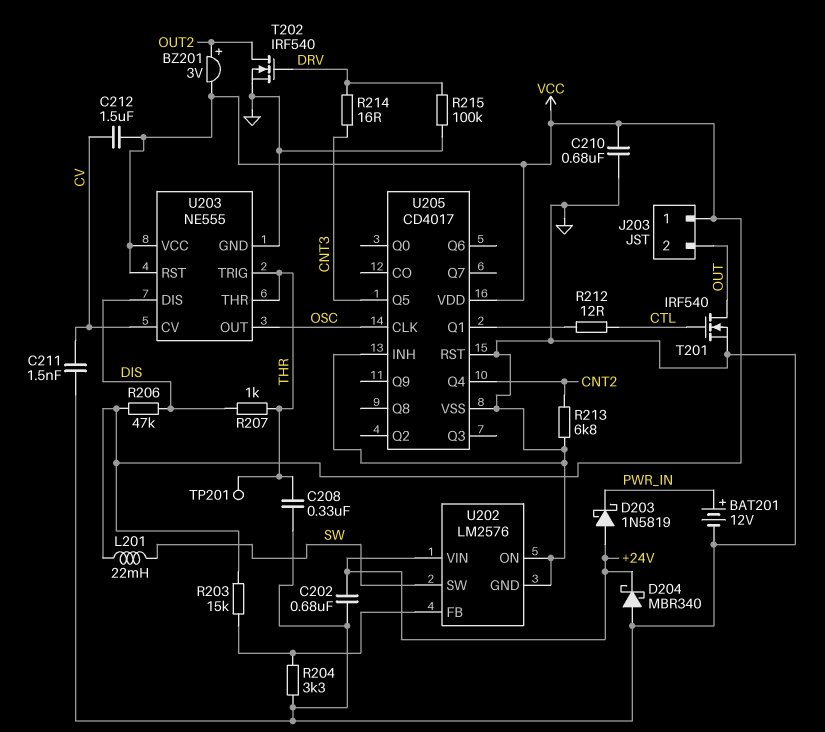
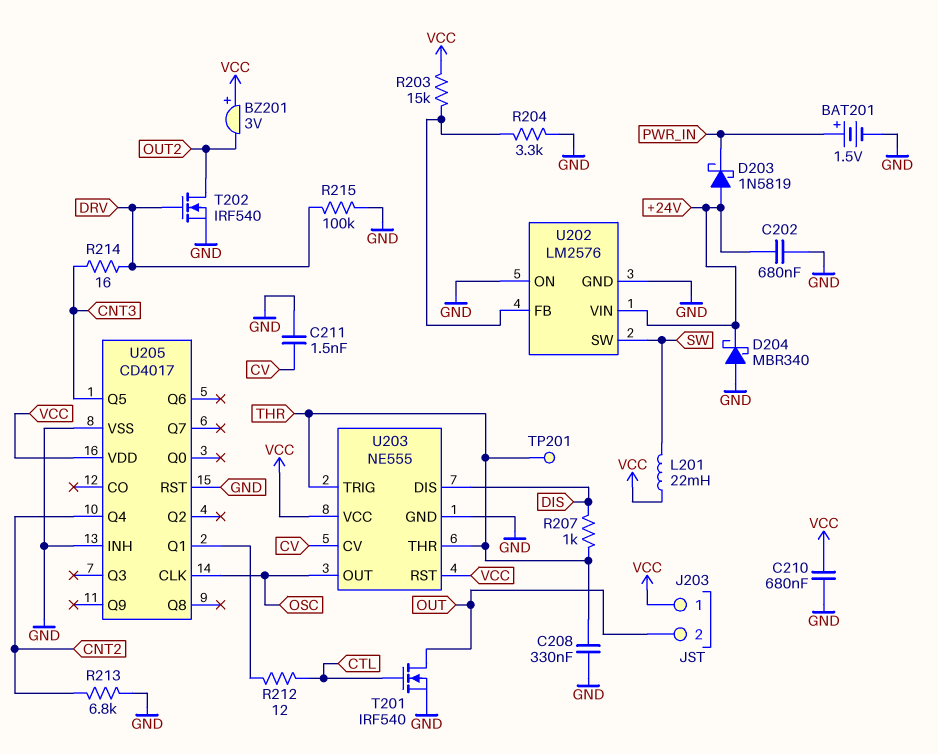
BAT201: 12V (plus PWR_IN, minus GND) -> 1.5V (plus PWR_IN, minus GND)
BZ201: buzzer 3V (plus OUT2, minus VCC) -> buzzer 3V (plus VCC, minus OUT2)
C212: 1.5uF (CV, VCC) -> none
R206: 47k (DIS, VCC) -> none

